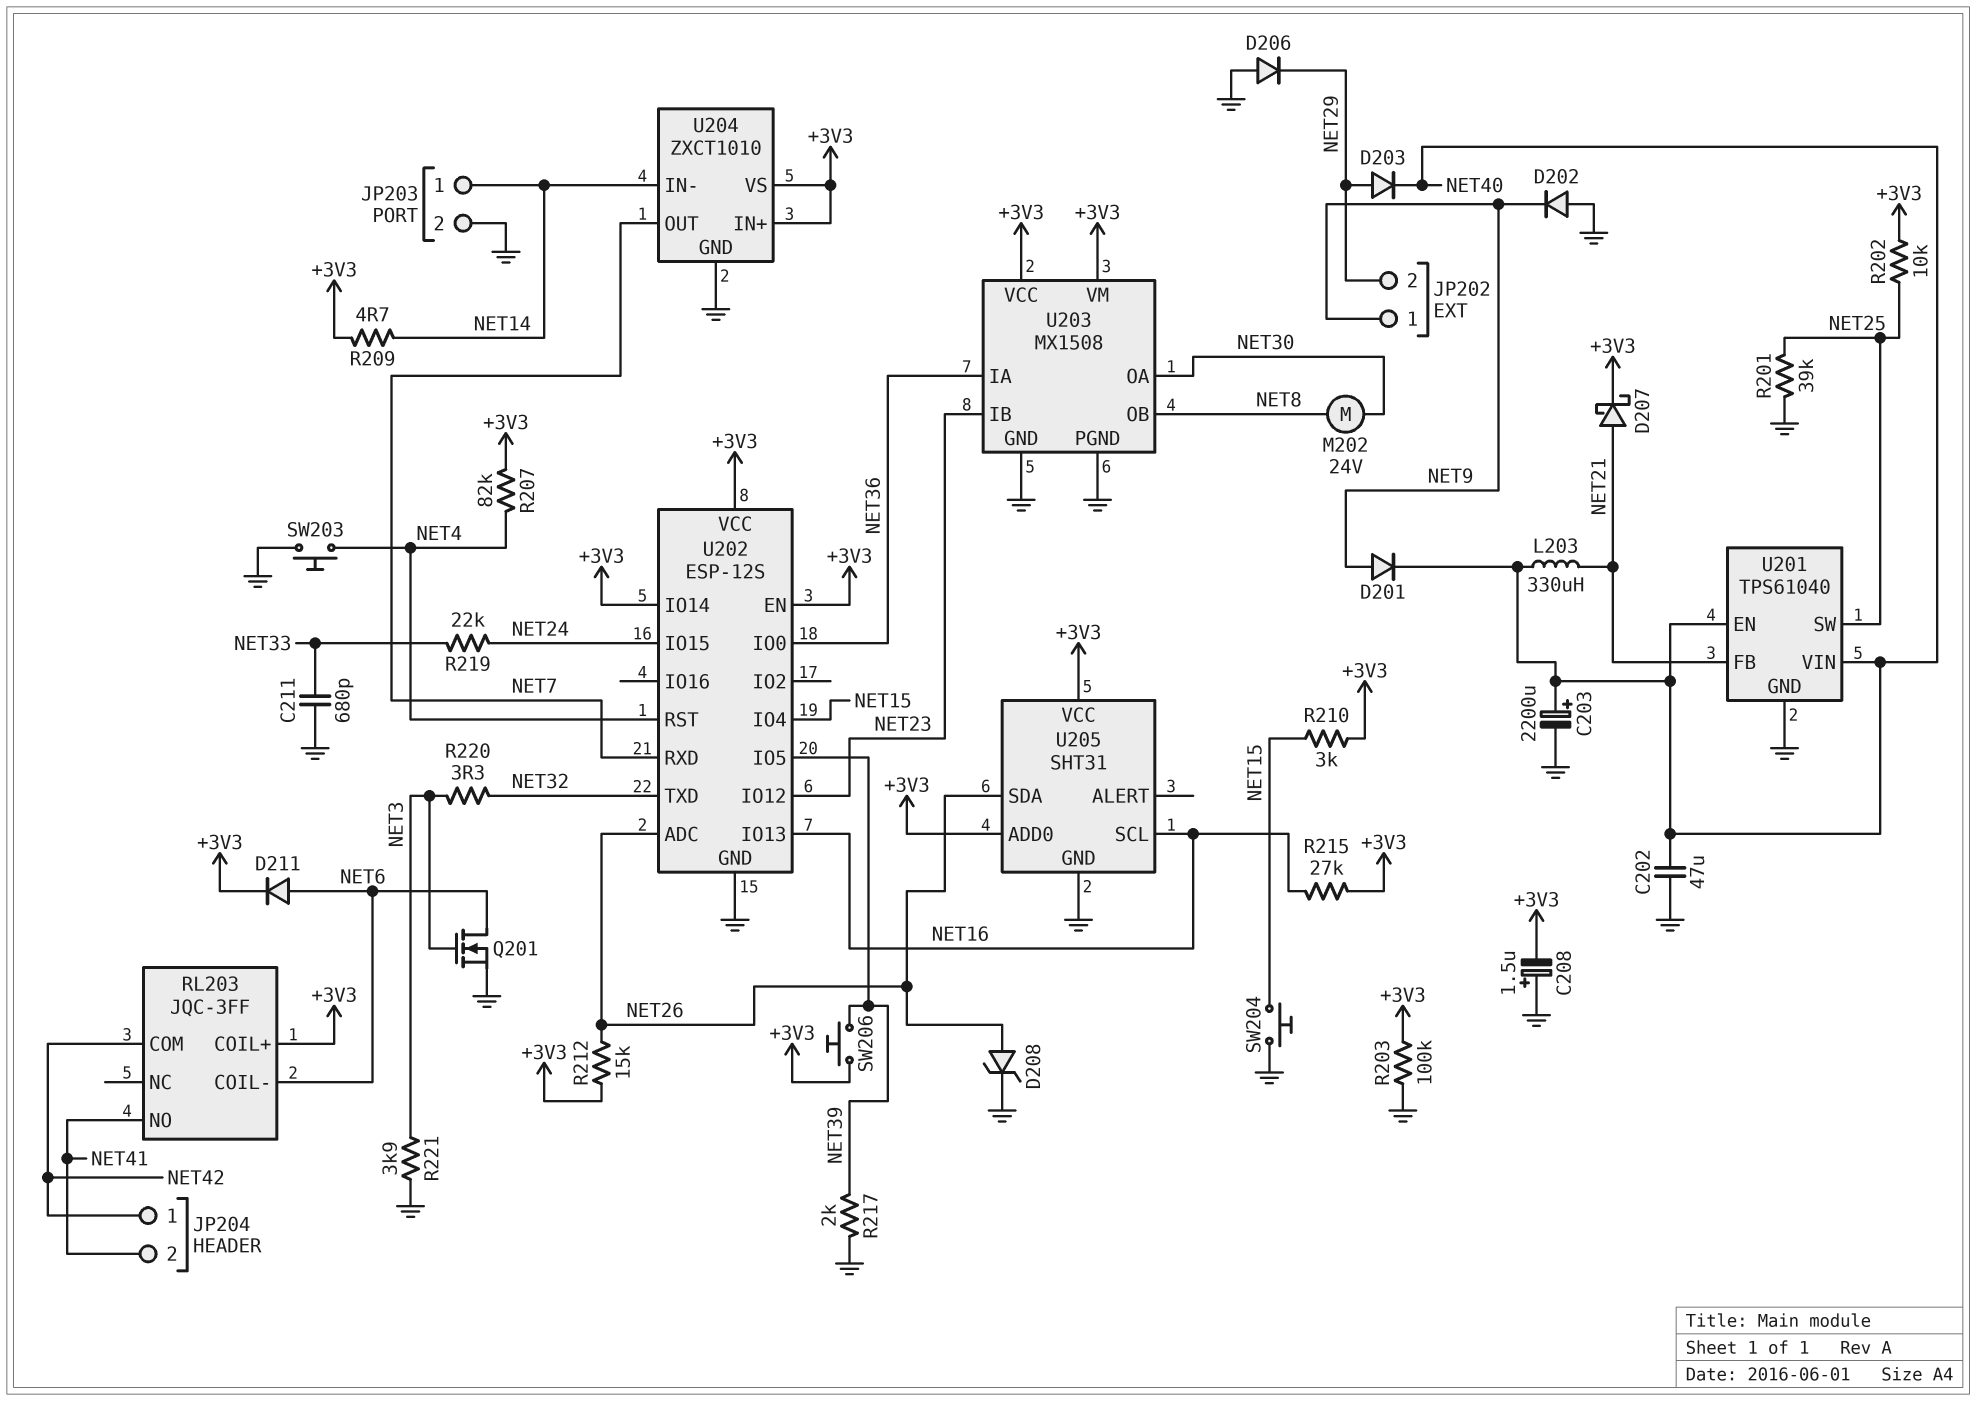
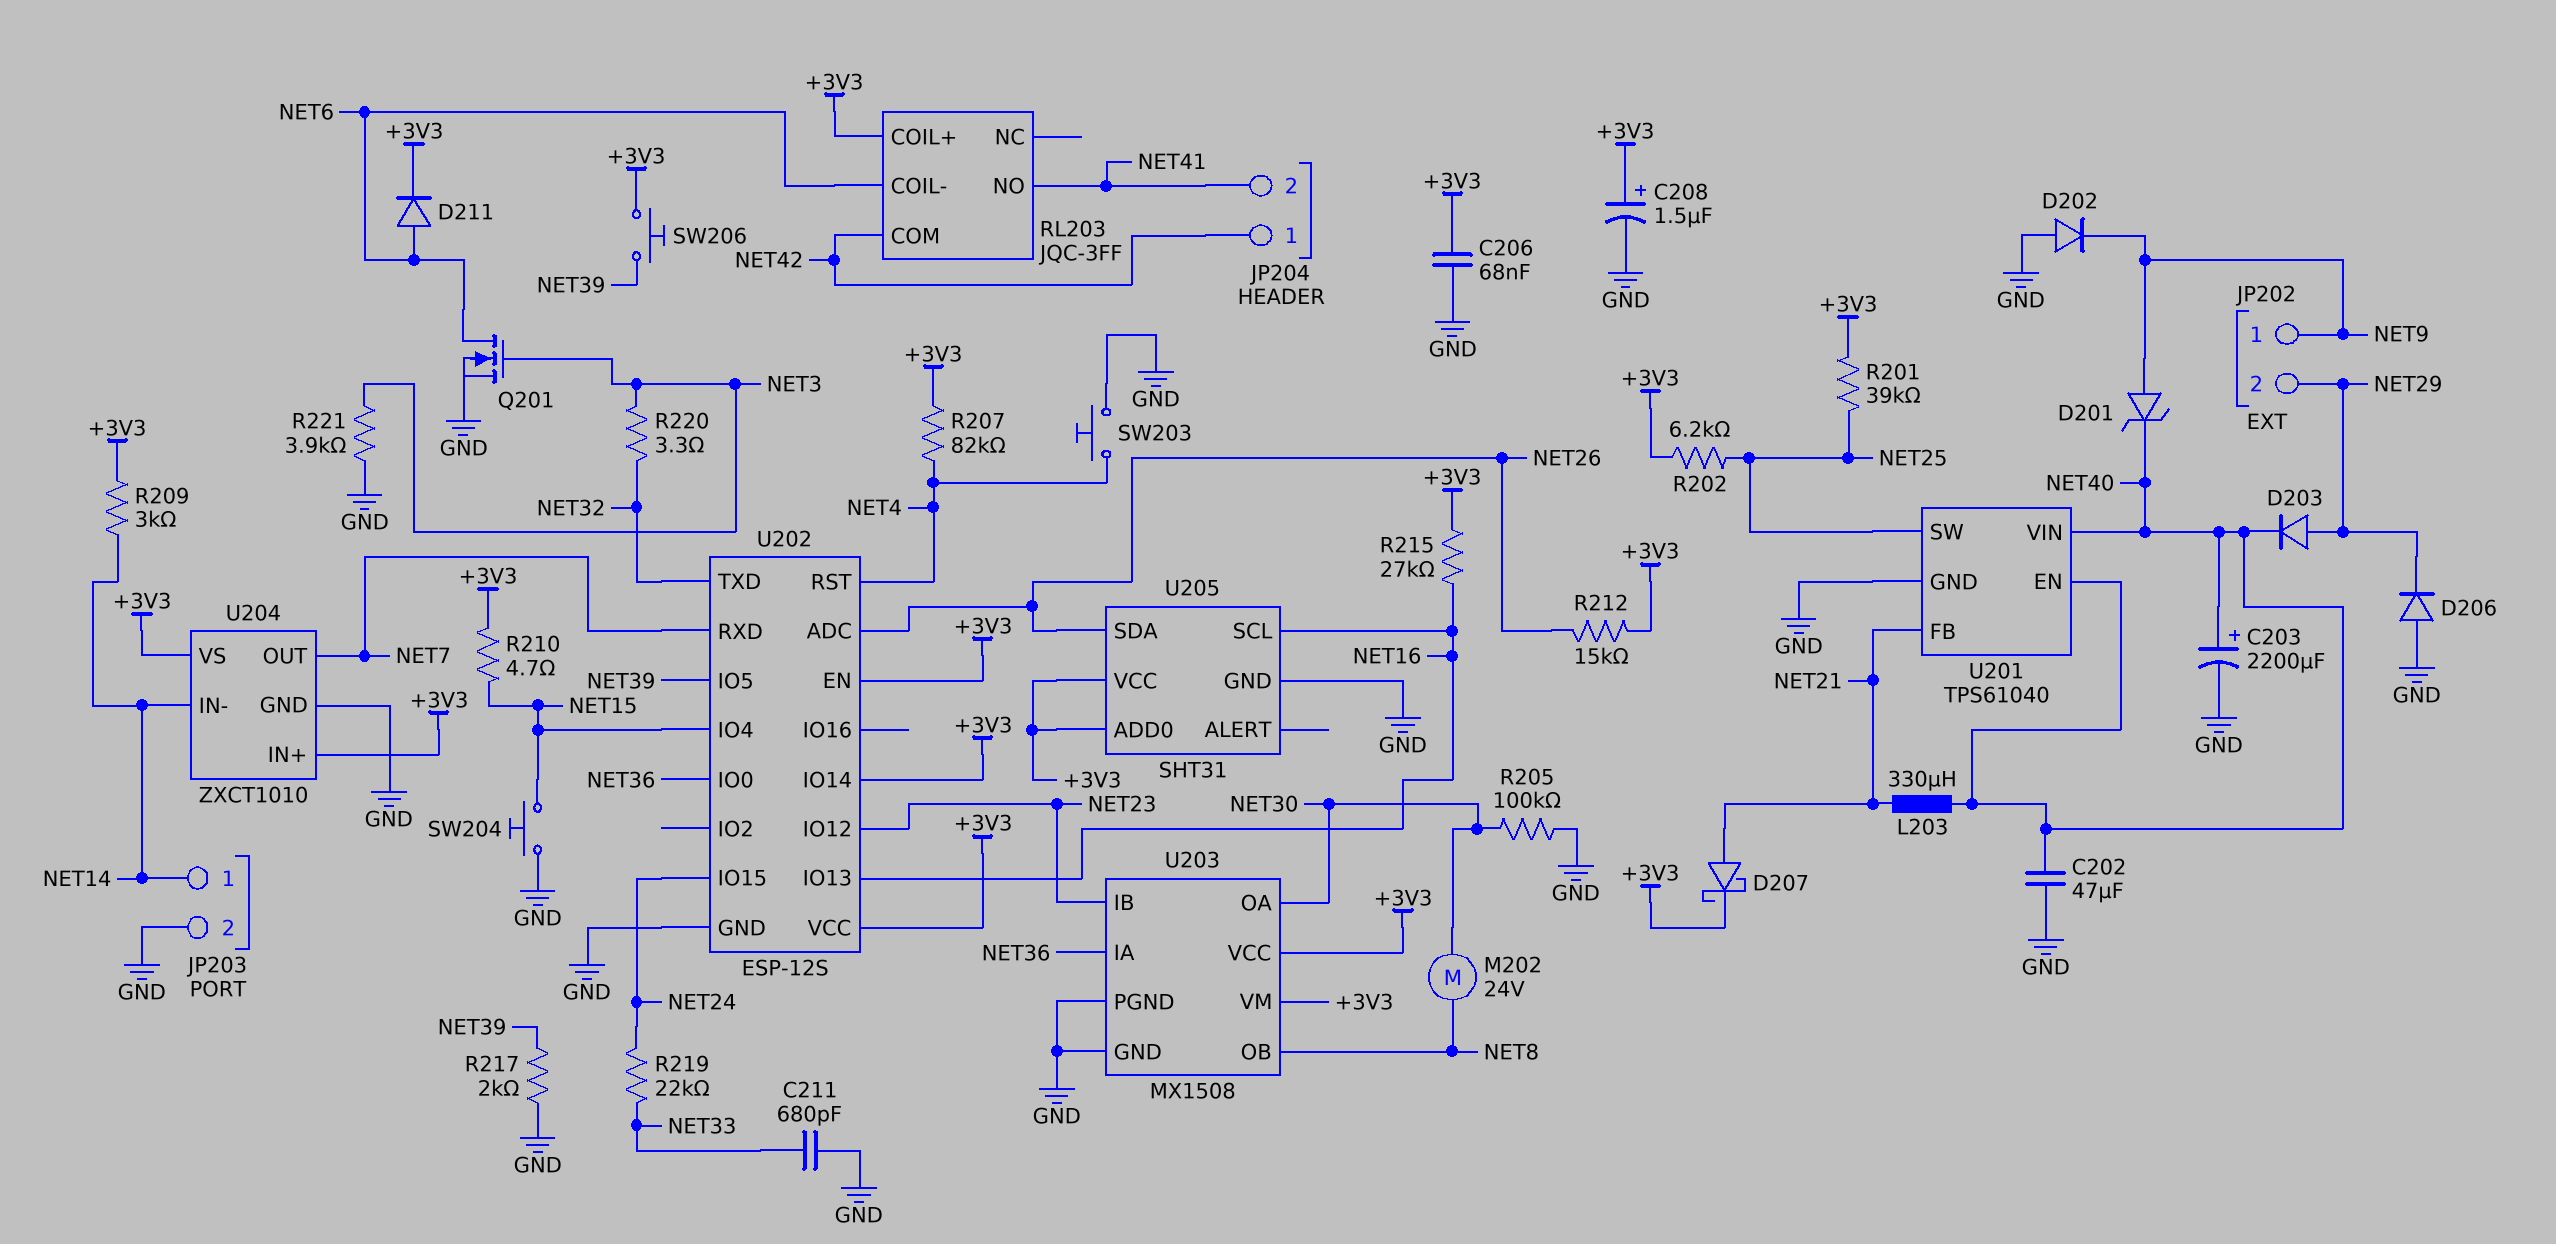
C206: none -> 68nF (+3V3, GND)
C208: 1.5uF (plus GND, minus +3V3) -> 1.5uF (plus +3V3, minus GND)
D201: diode (A NET9, K NET40) -> zener (A NET9, K NET40)
D208: zener (A NET26, K GND) -> none
R201: 39k (GND, NET25) -> 39k (+3V3, NET25)
R202: 10k (+3V3, NET25) -> 6.2k (+3V3, NET25)
R203: 100k (+3V3, GND) -> none
R205: none -> 100k (GND, NET30)
R209: 4.7 (+3V3, NET14) -> 3k (+3V3, NET14)
R210: 3k (+3V3, NET15) -> 4.7 (+3V3, NET15)

